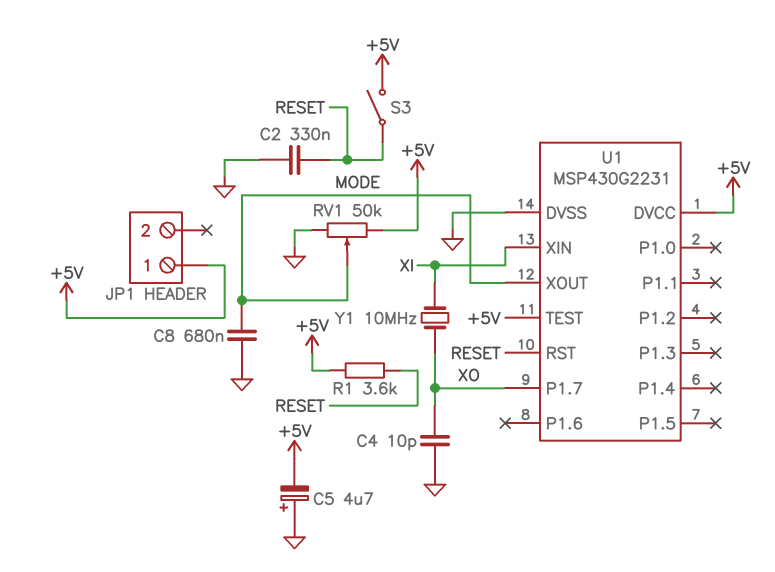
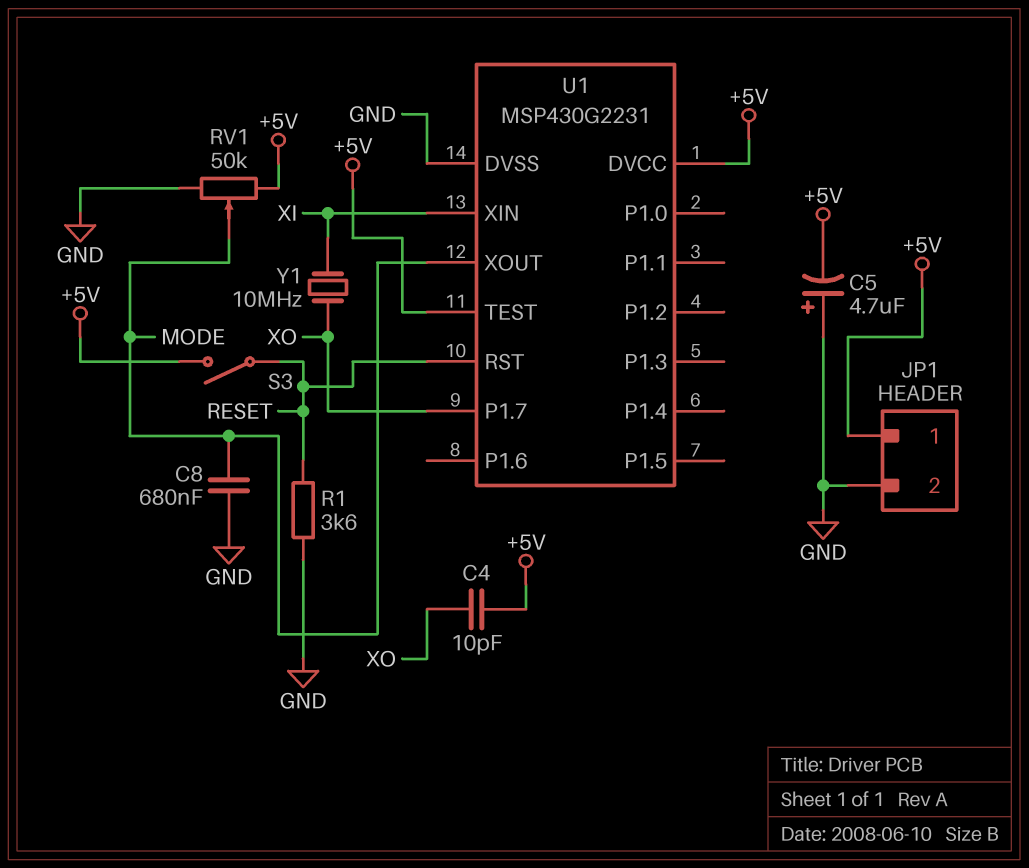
C2: 330nF (GND, RESET) -> none
C4: 10pF (GND, XO) -> 10pF (+5V, XO)
JP1 pin 2: none -> GND
R1: 3.6k (+5V, RESET) -> 3.6k (GND, RESET)

